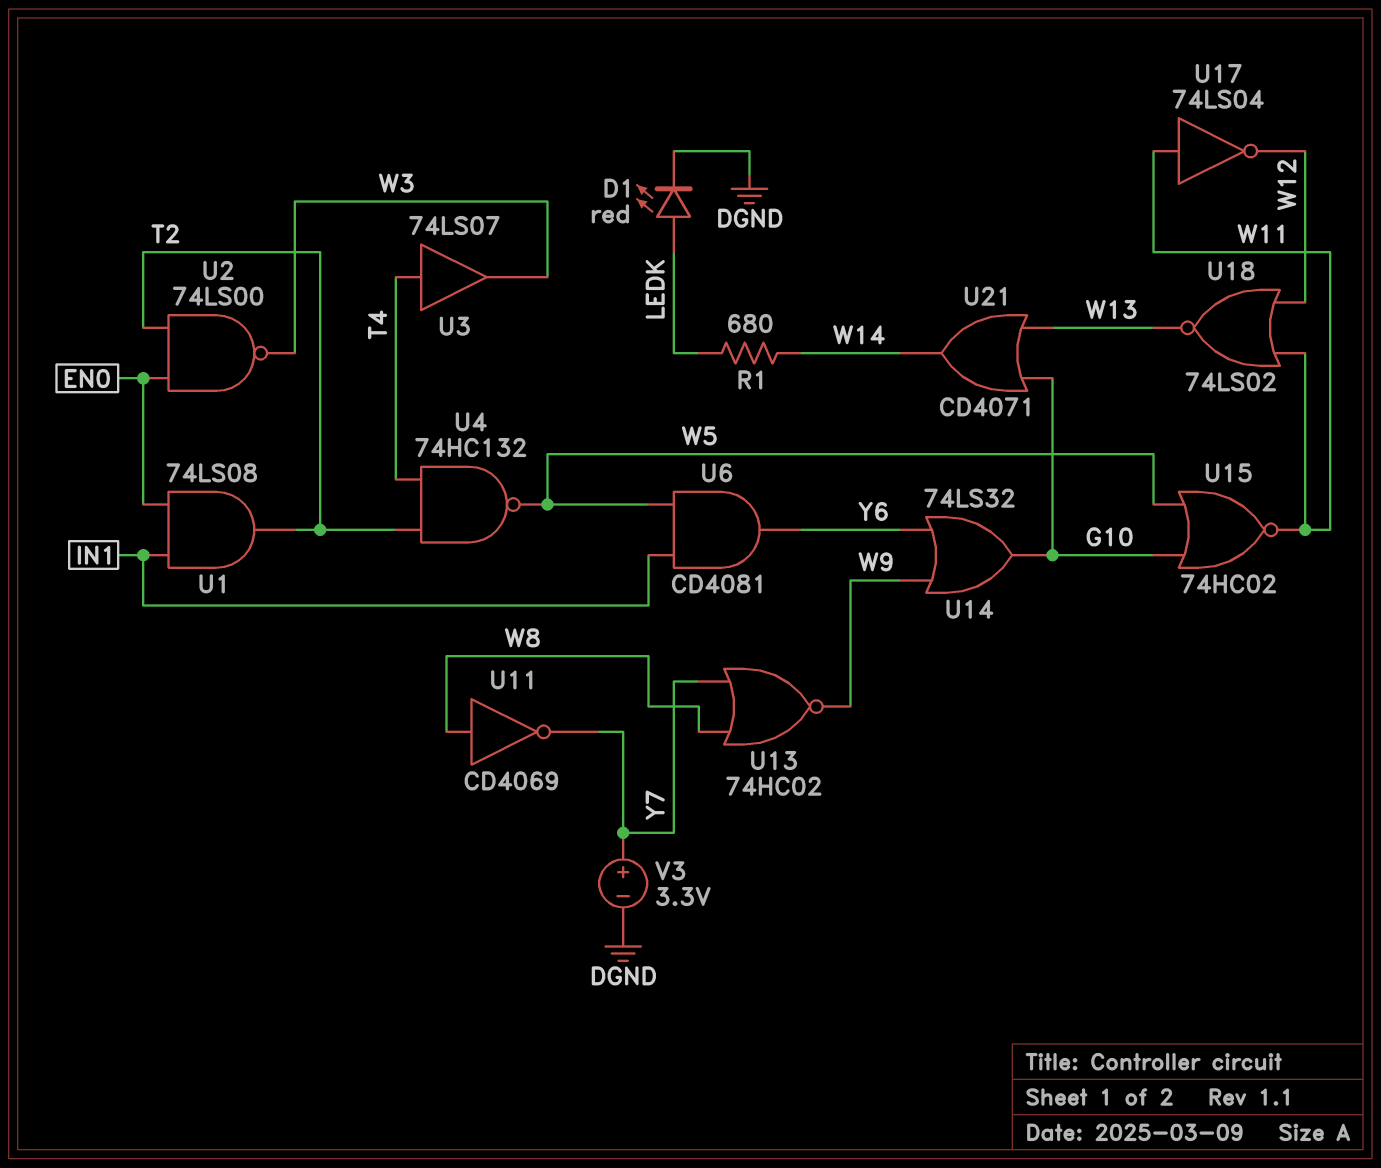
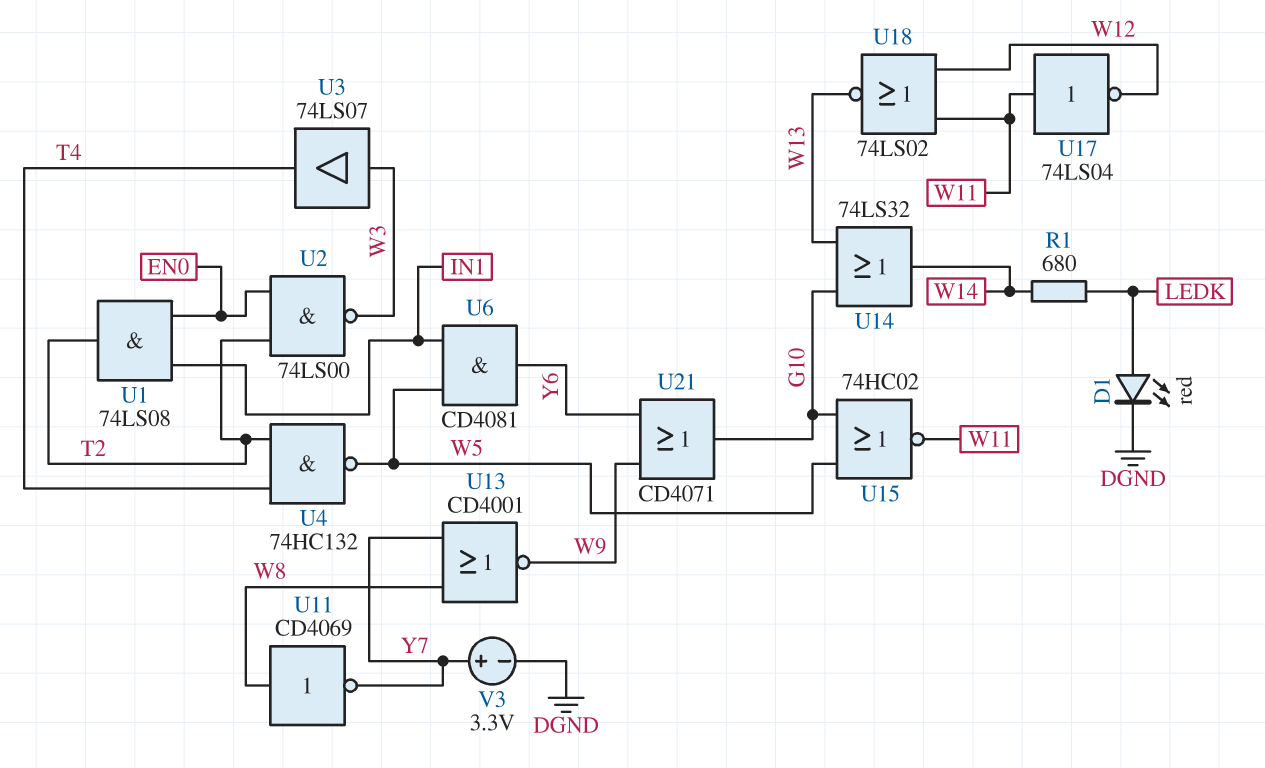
U3: buffer 74LS07 (in T4, out W3) -> buffer 74LS07 (in W3, out T4)
U13: NOR 74HC02 (in W8, in Y7, out W9) -> NOR CD4001 (in W8, in Y7, out W9)
U14: OR 74LS32 (in W9, in Y6, out G10) -> OR 74LS32 (in G10, in W13, out W14)
U21: OR CD4071 (in G10, in W13, out W14) -> OR CD4071 (in W9, in Y6, out G10)

